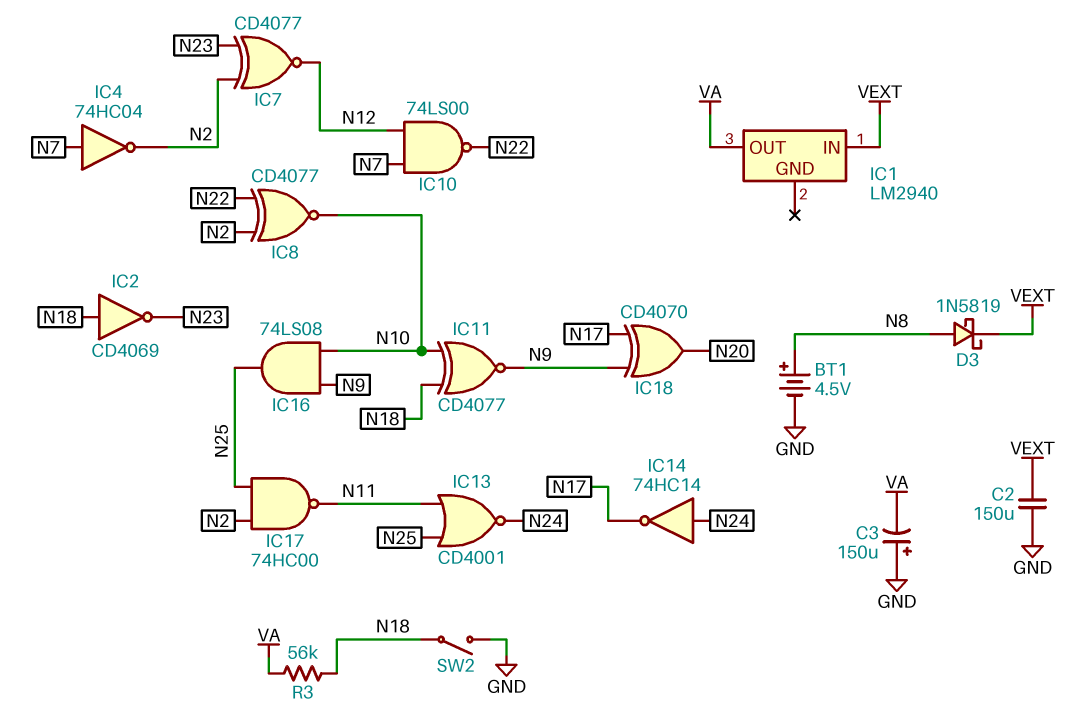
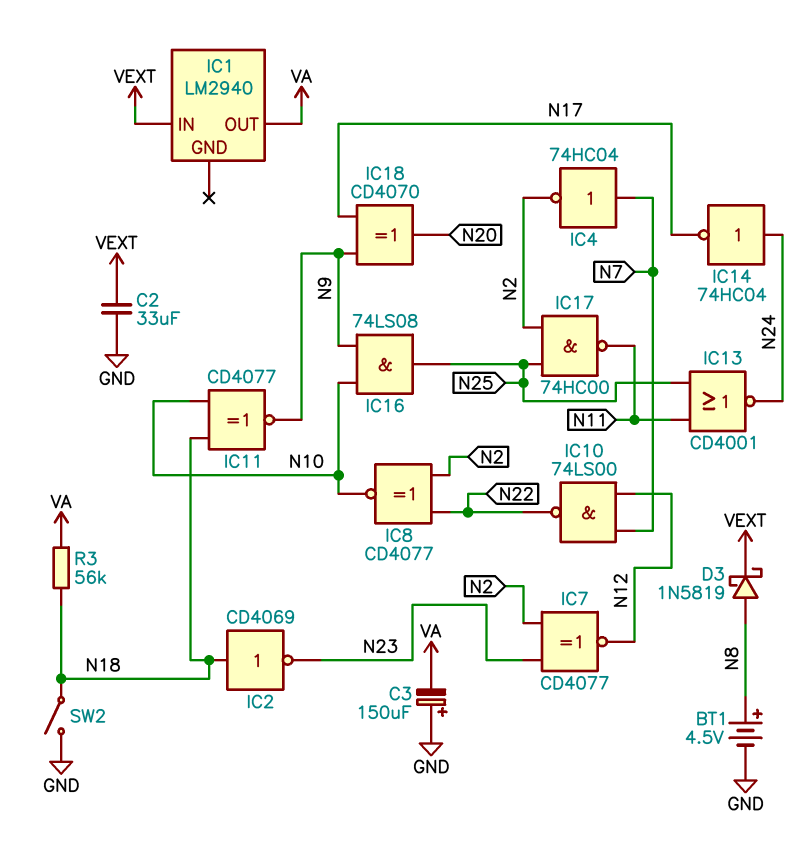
C2: 150uF (GND, VEXT) -> 33uF (GND, VEXT)
IC14: NOT 74HC14 (in N24, out N17) -> NOT 74HC04 (in N24, out N17)

